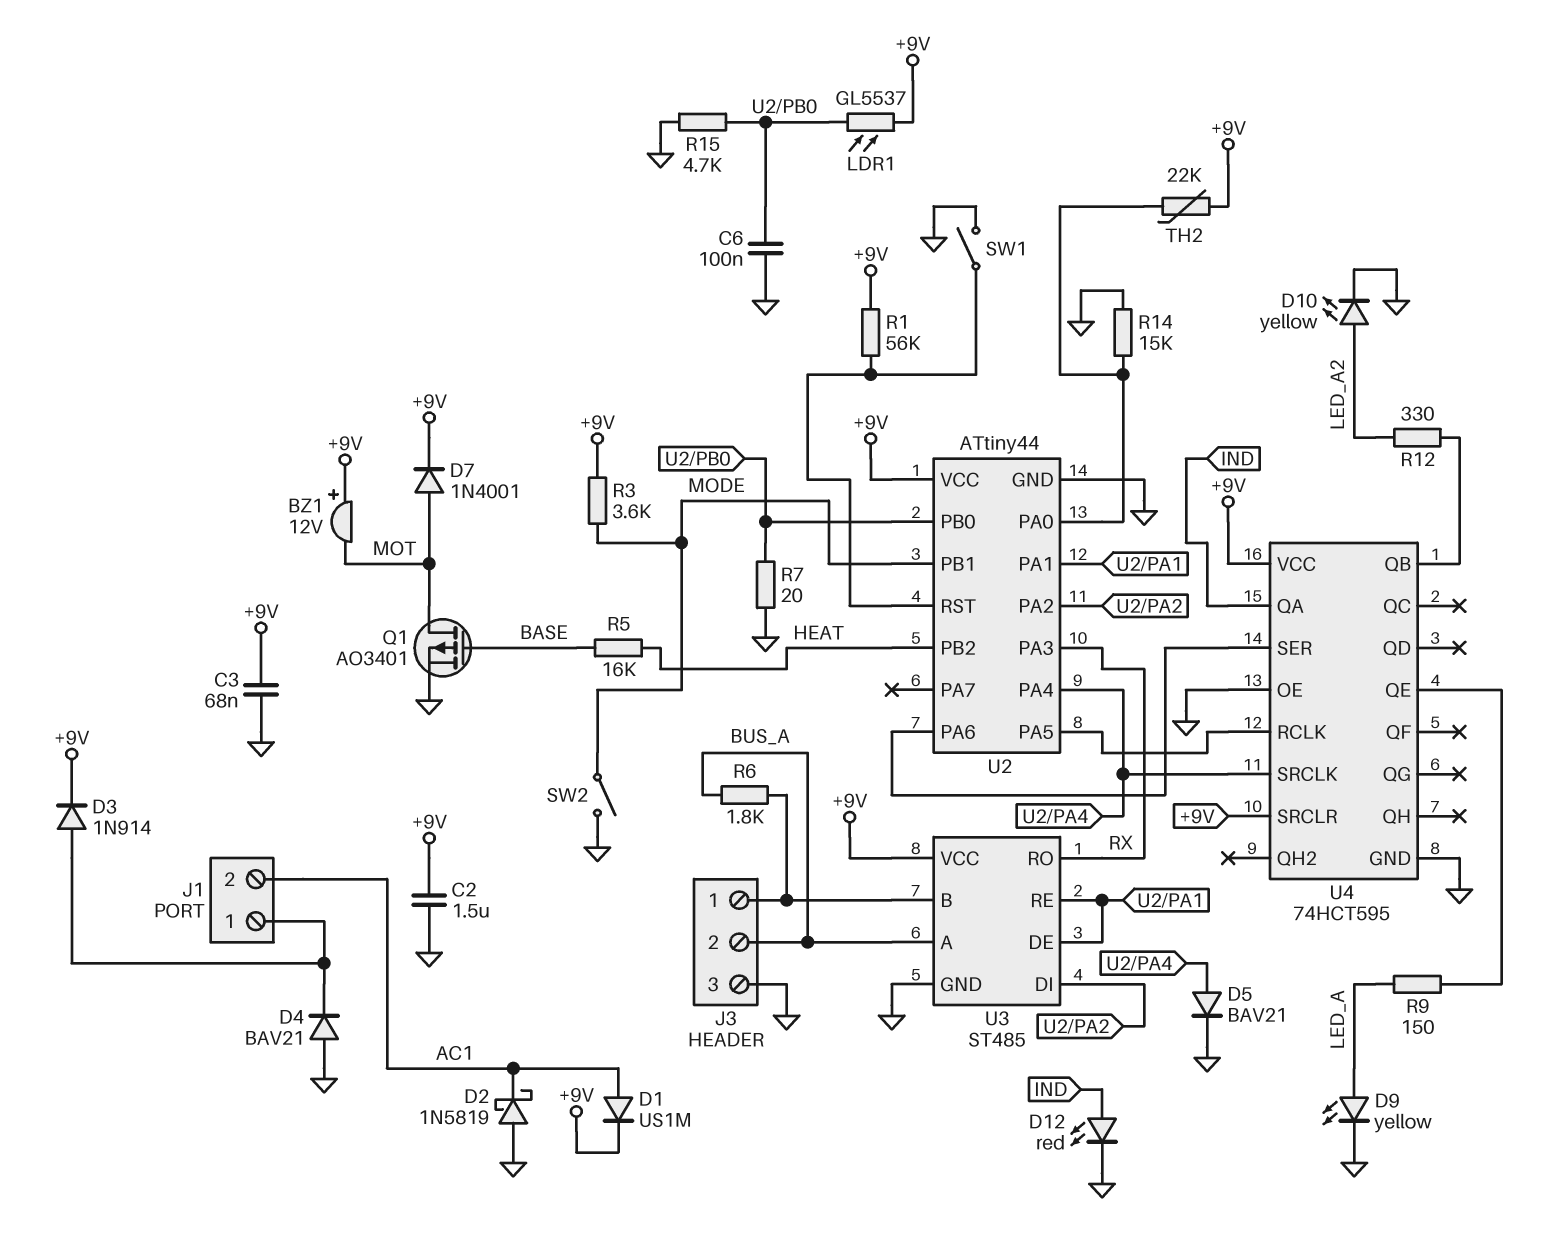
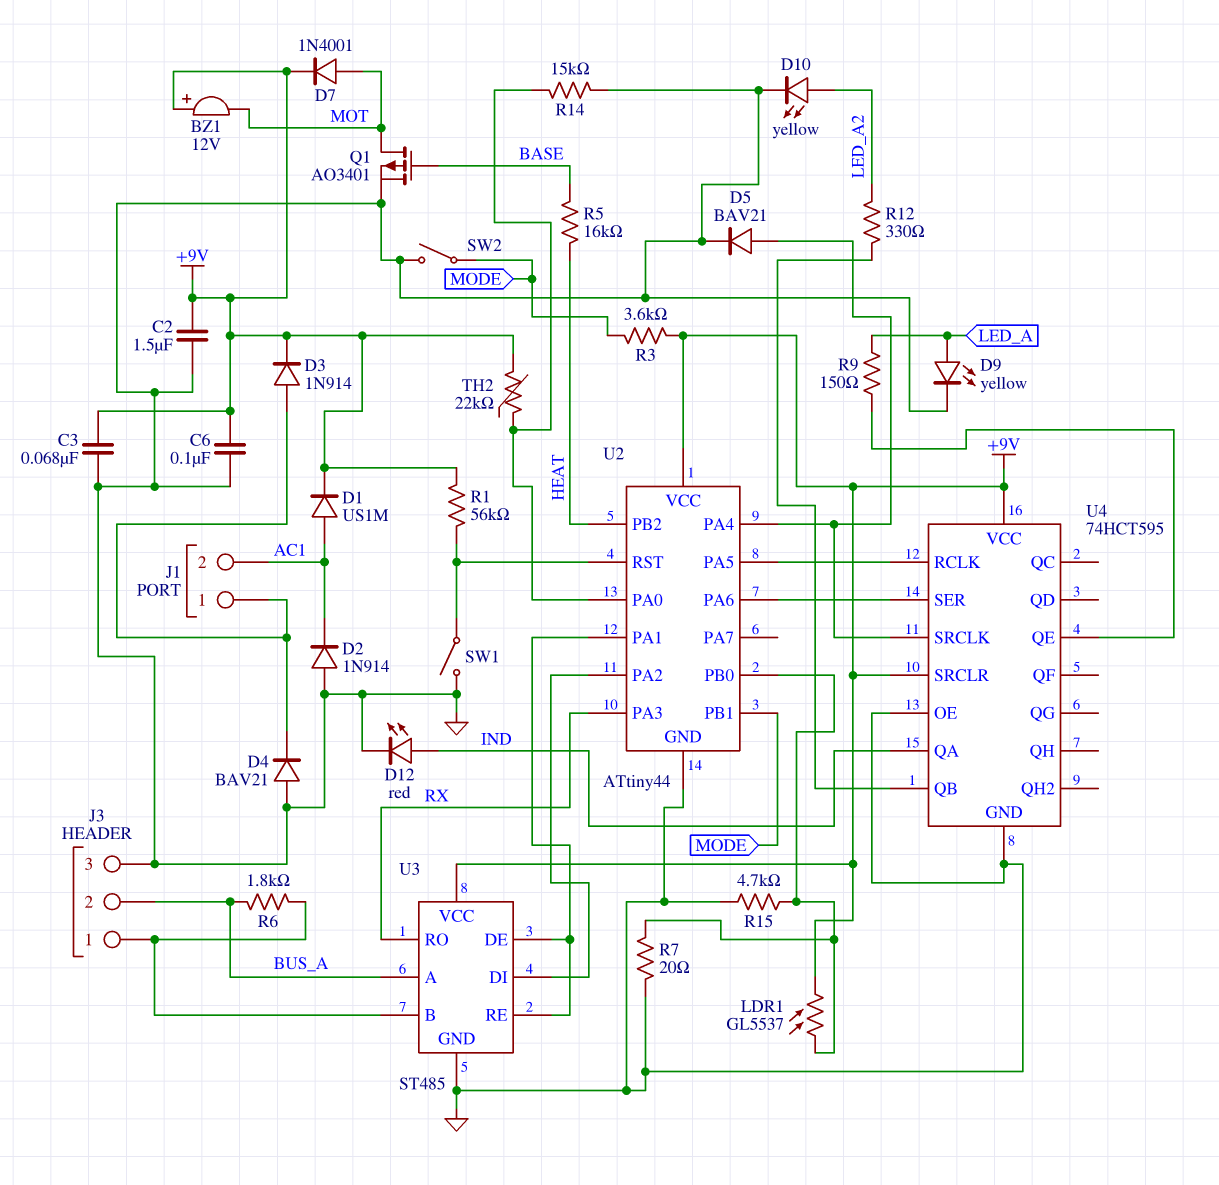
C6: 100nF (GND, U2/PB0) -> 100nF (+9V, GND)
D2: schottky 1N5819 (A GND, K AC1) -> diode 1N914 (A GND, K AC1)

